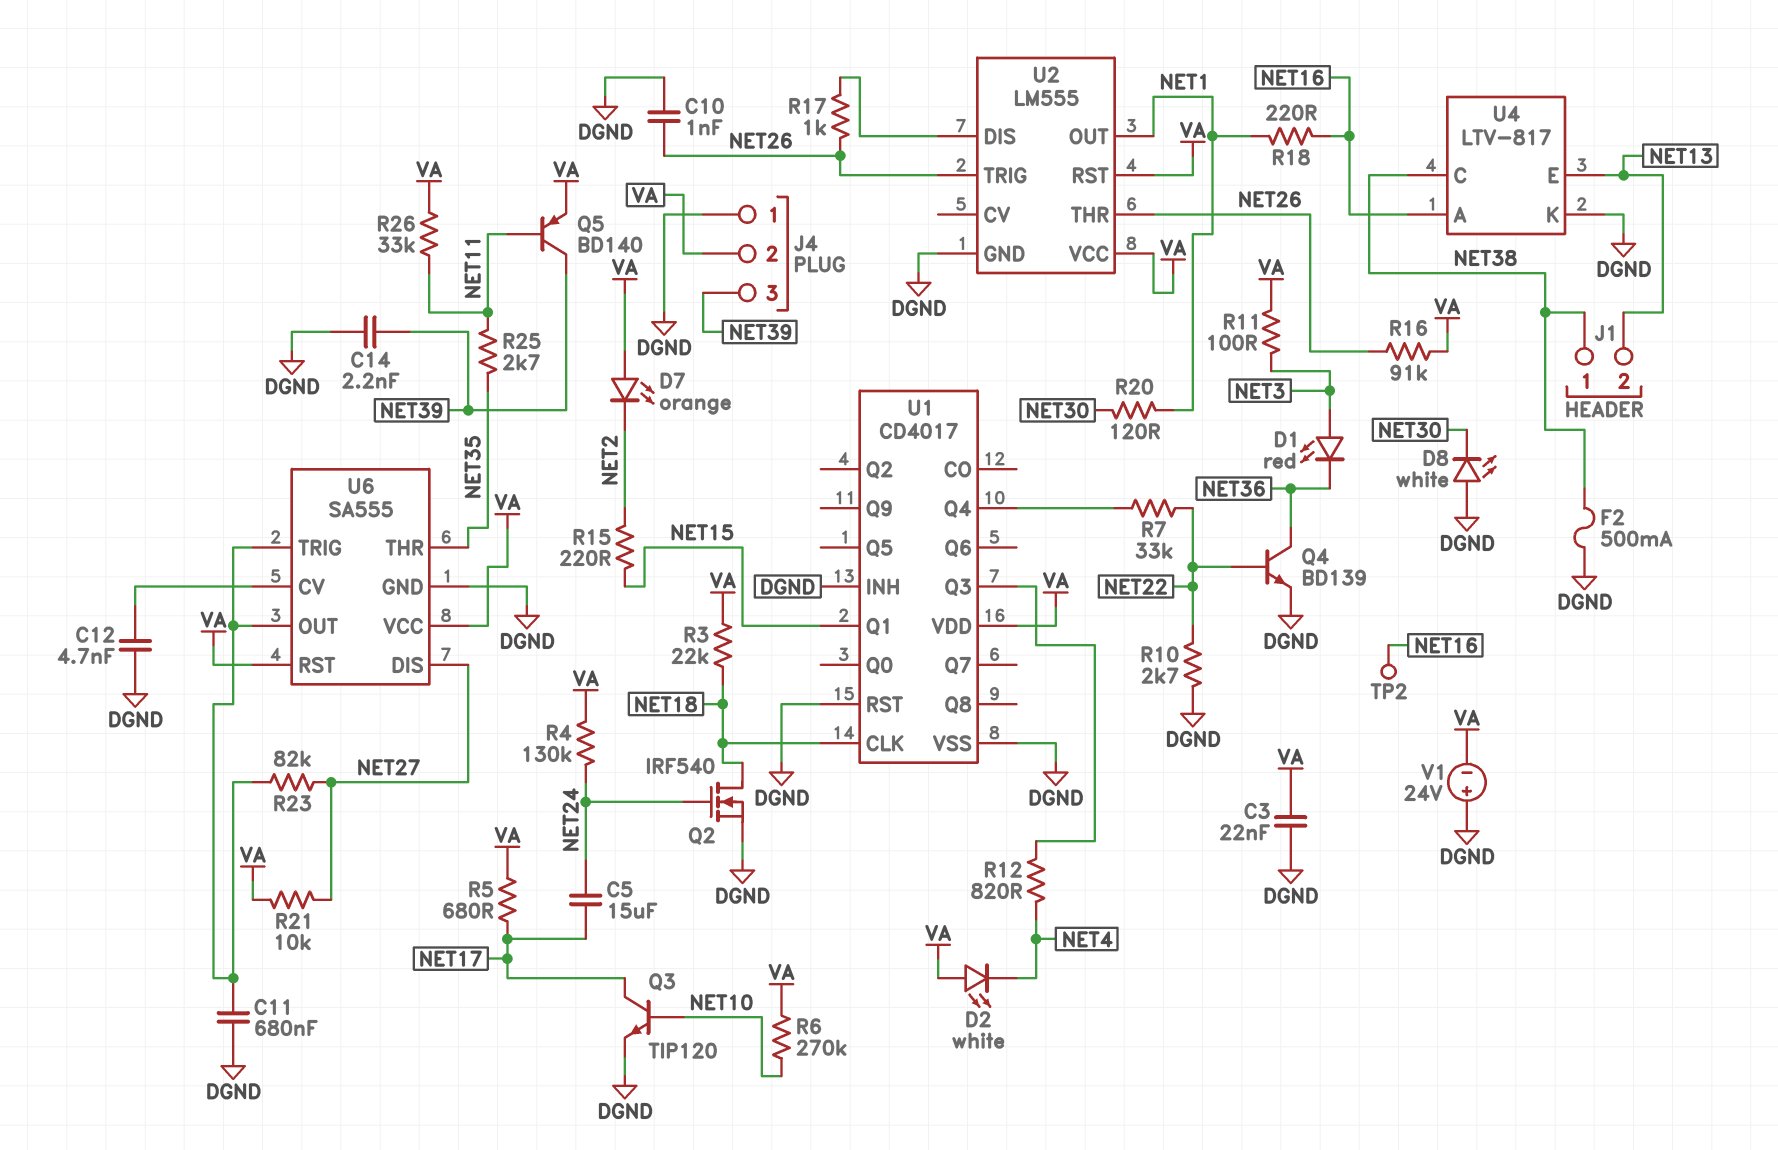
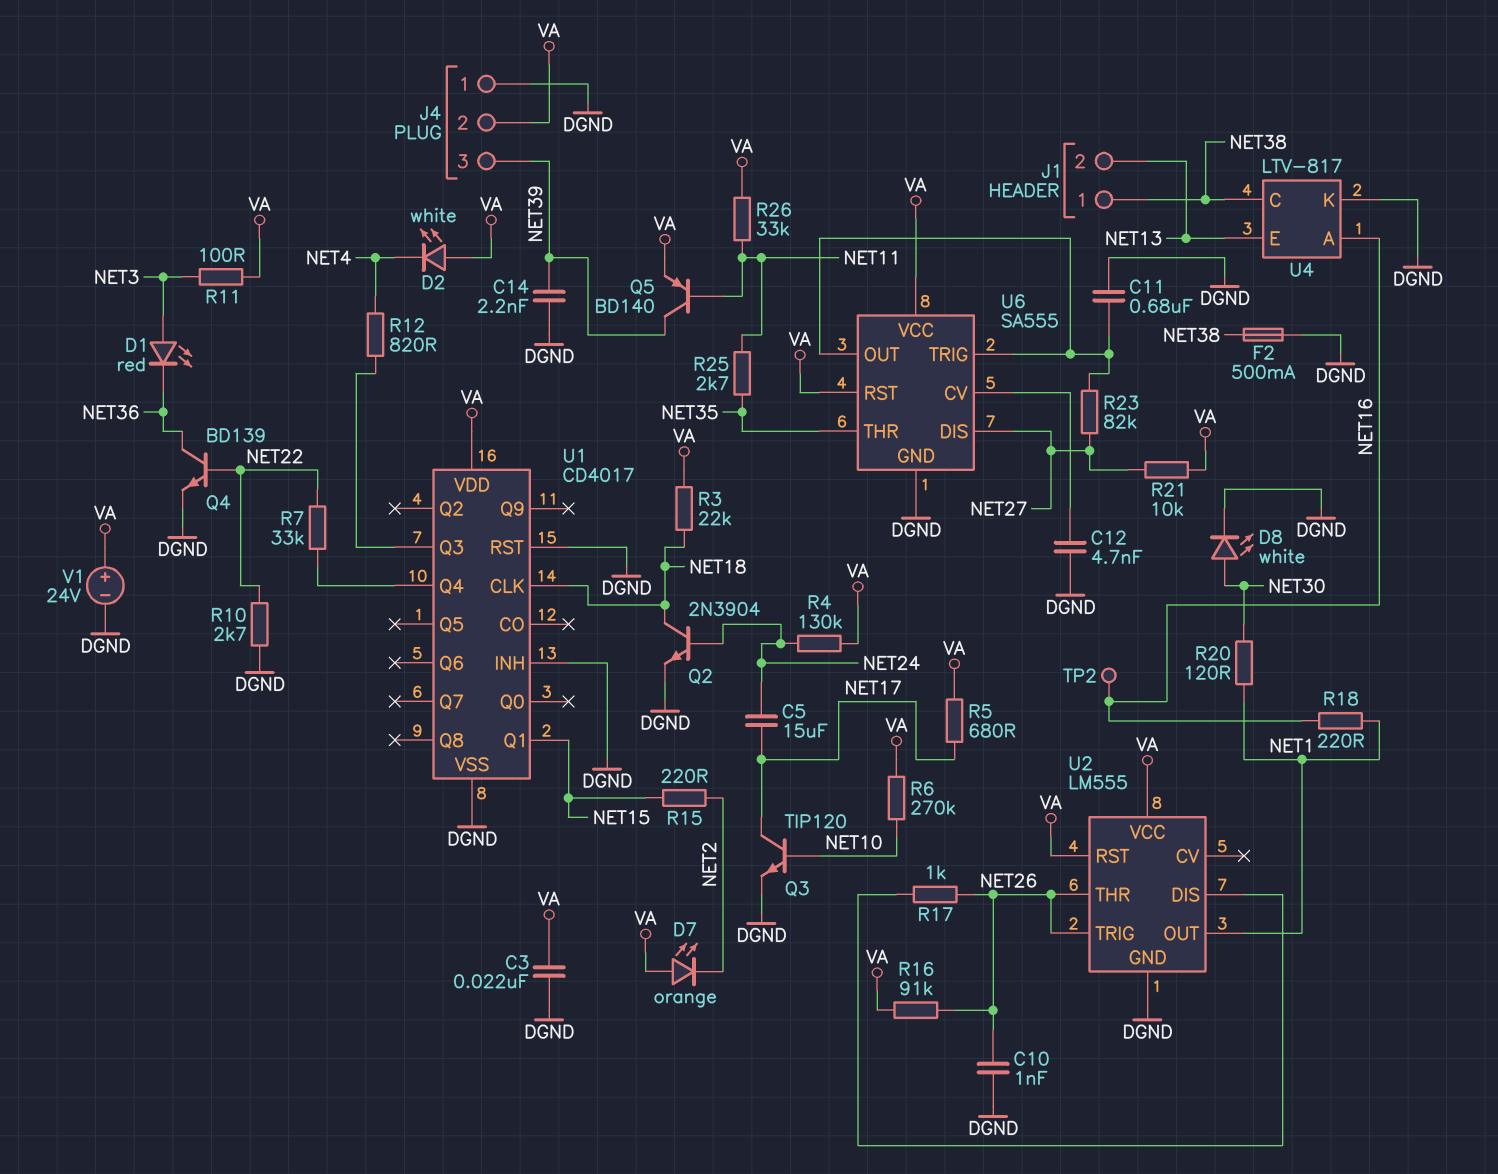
D8: LED white (A DGND, K NET30) -> LED white (A NET30, K DGND)
Q2: NMOS IRF540 (G NET24, D NET18, S DGND) -> NPN 2N3904 (B NET24, C NET18, E DGND)
V1: 24V (plus DGND, minus VA) -> 24V (plus VA, minus DGND)

